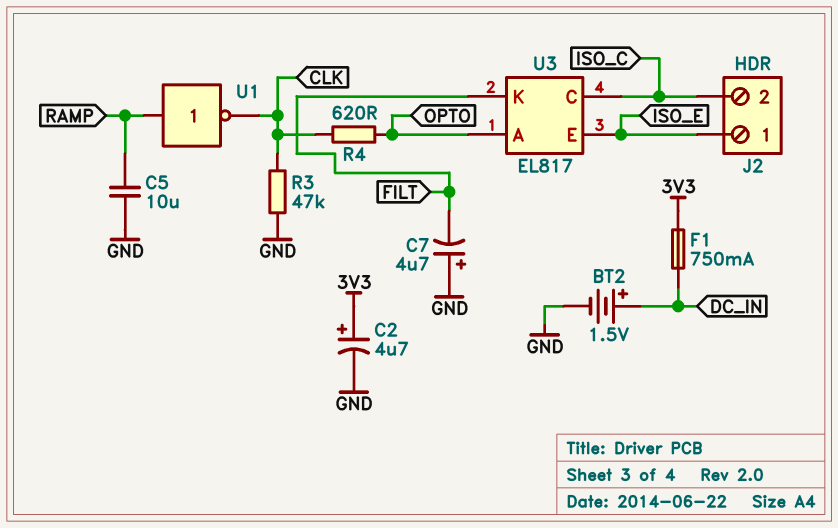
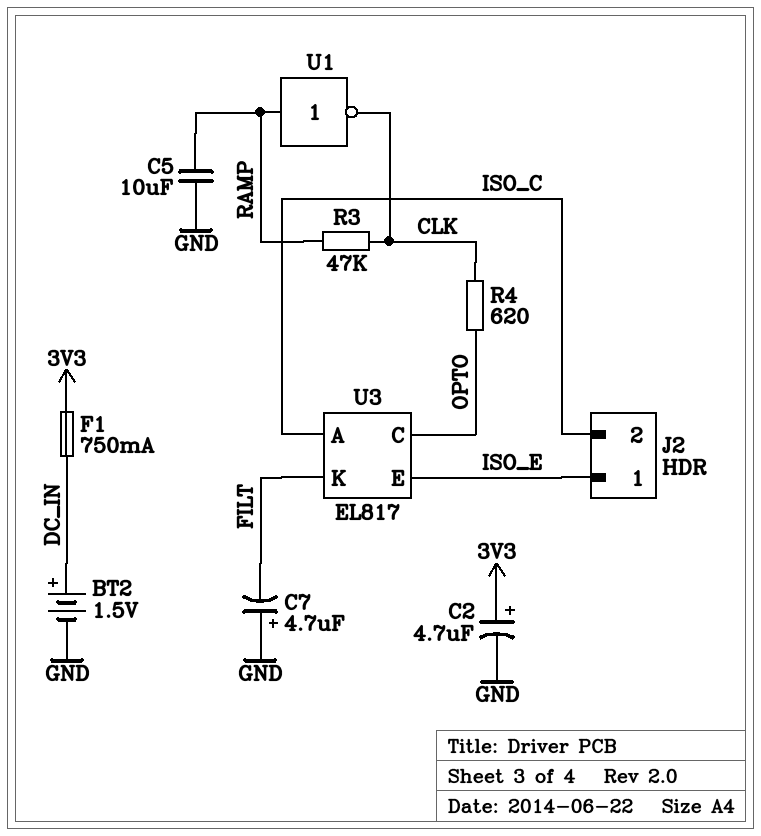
R3: 47k (CLK, GND) -> 47k (CLK, RAMP)
U3 pin A: OPTO -> ISO_C
U3 pin C: ISO_C -> OPTO

